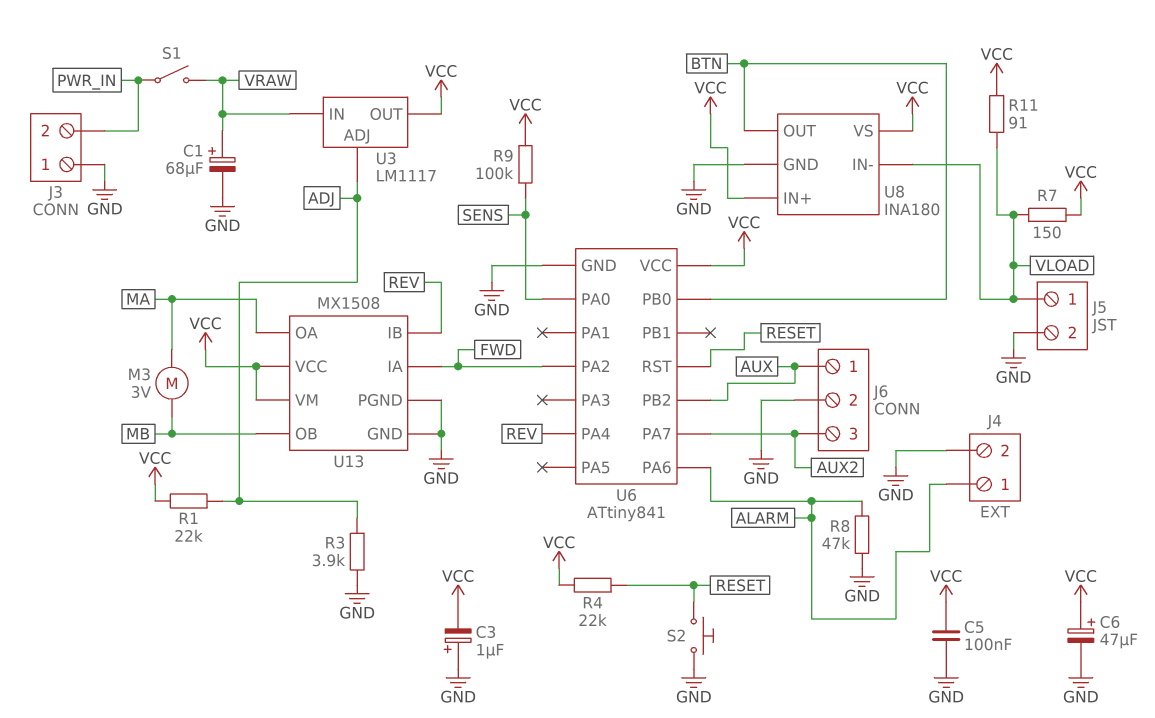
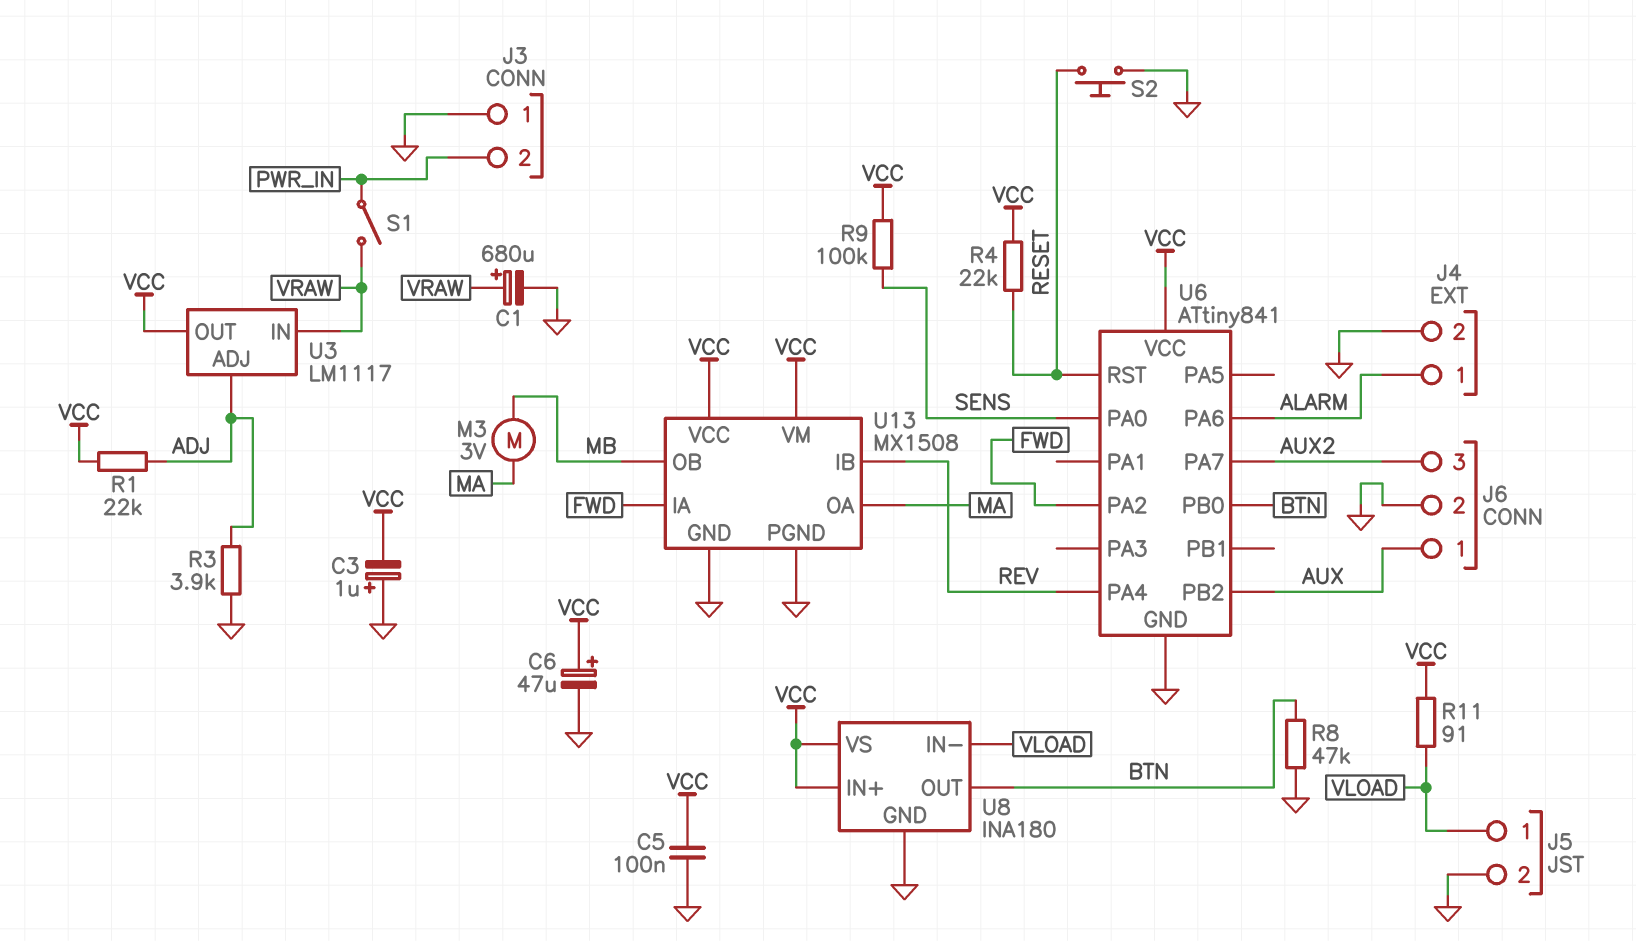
C1: 68uF (plus VRAW, minus GND) -> 680uF (plus VRAW, minus GND)
R7: 150 (VCC, VLOAD) -> none
R8: 47k (ALARM, GND) -> 47k (BTN, GND)

